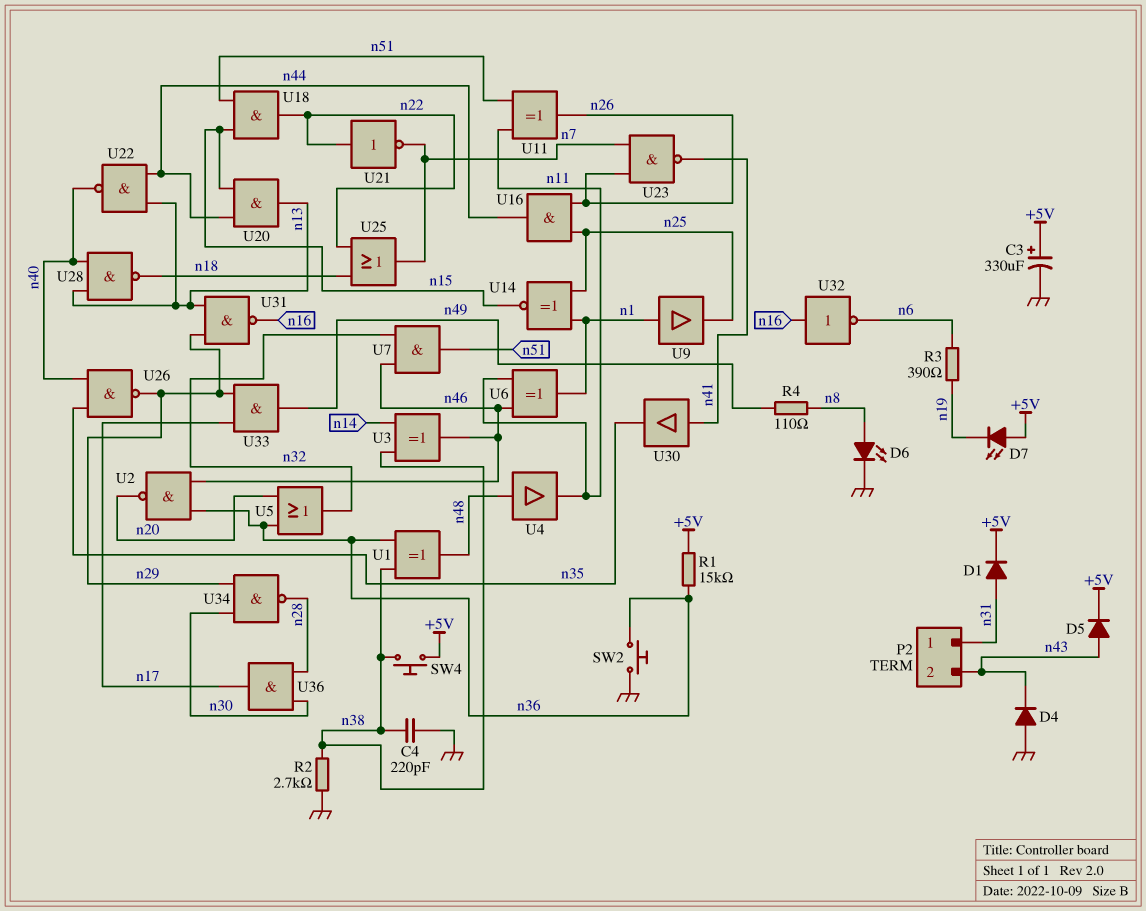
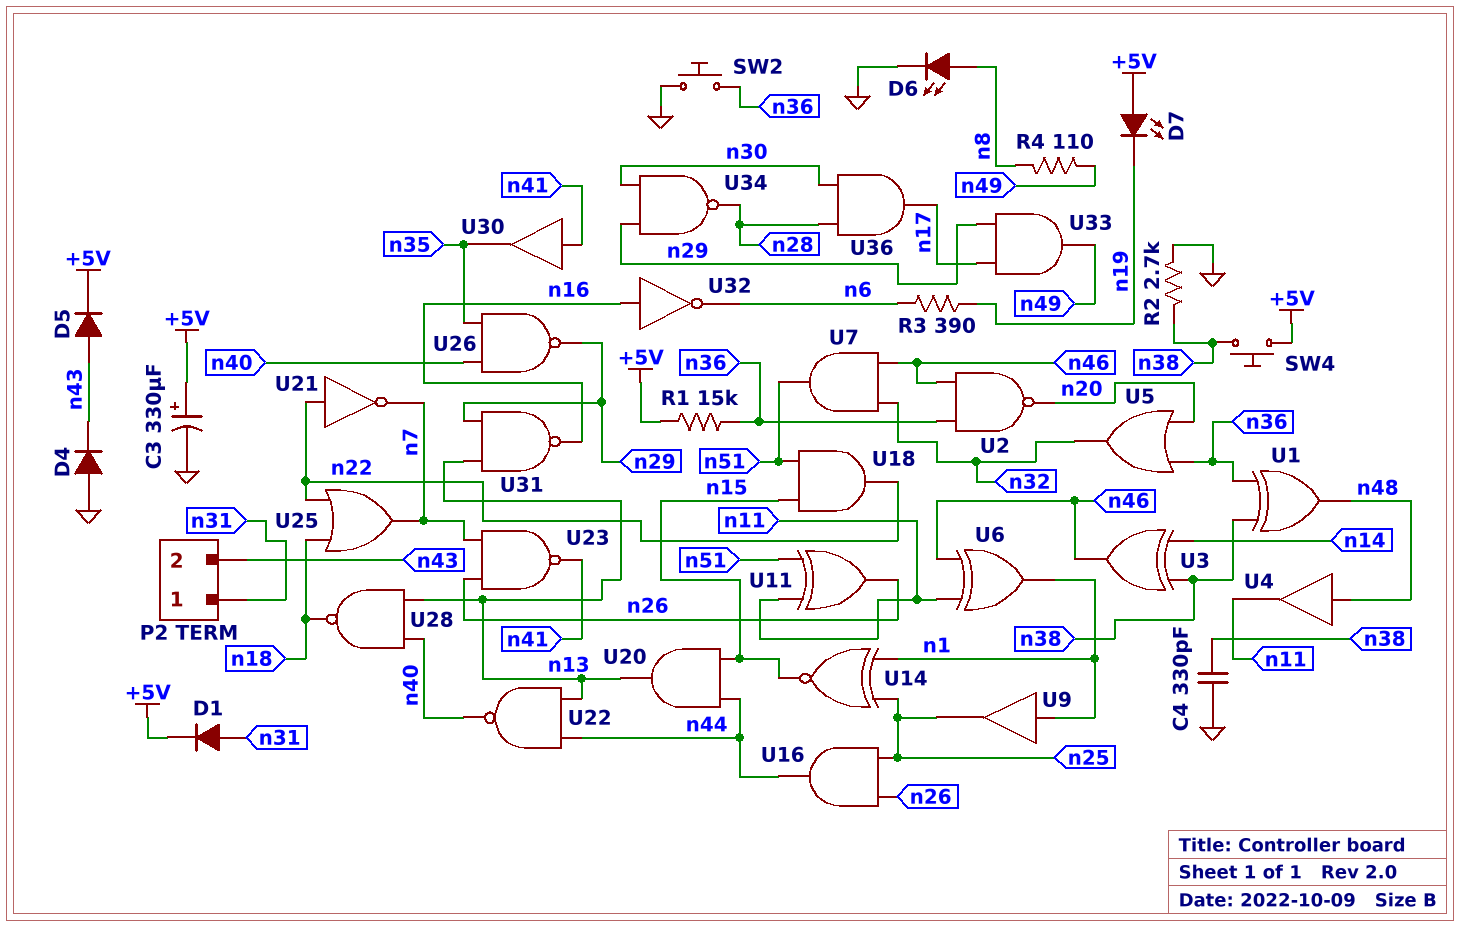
C4: 220pF (GND, n38) -> 330pF (GND, n38)

